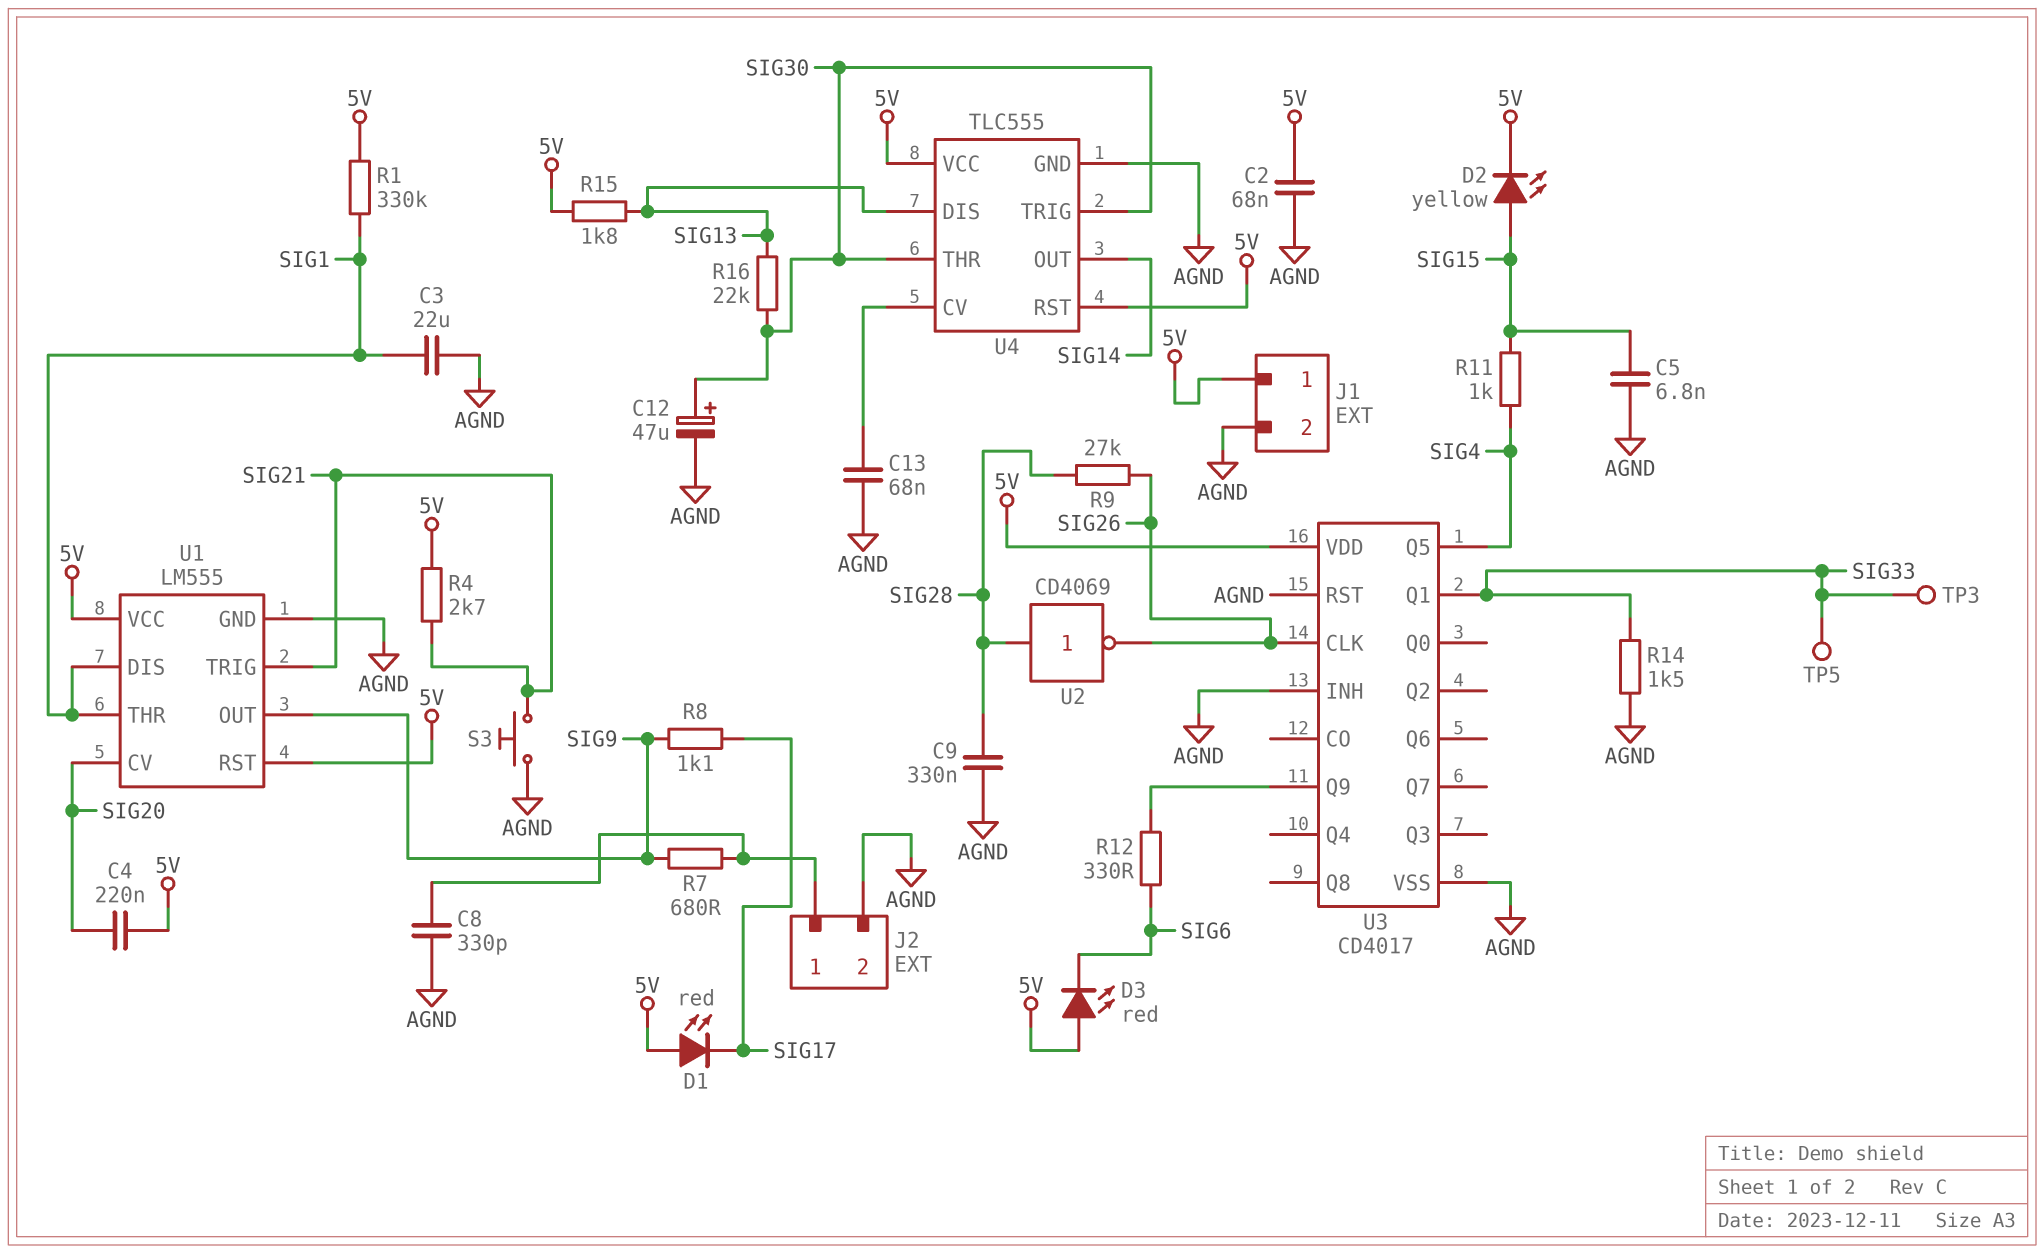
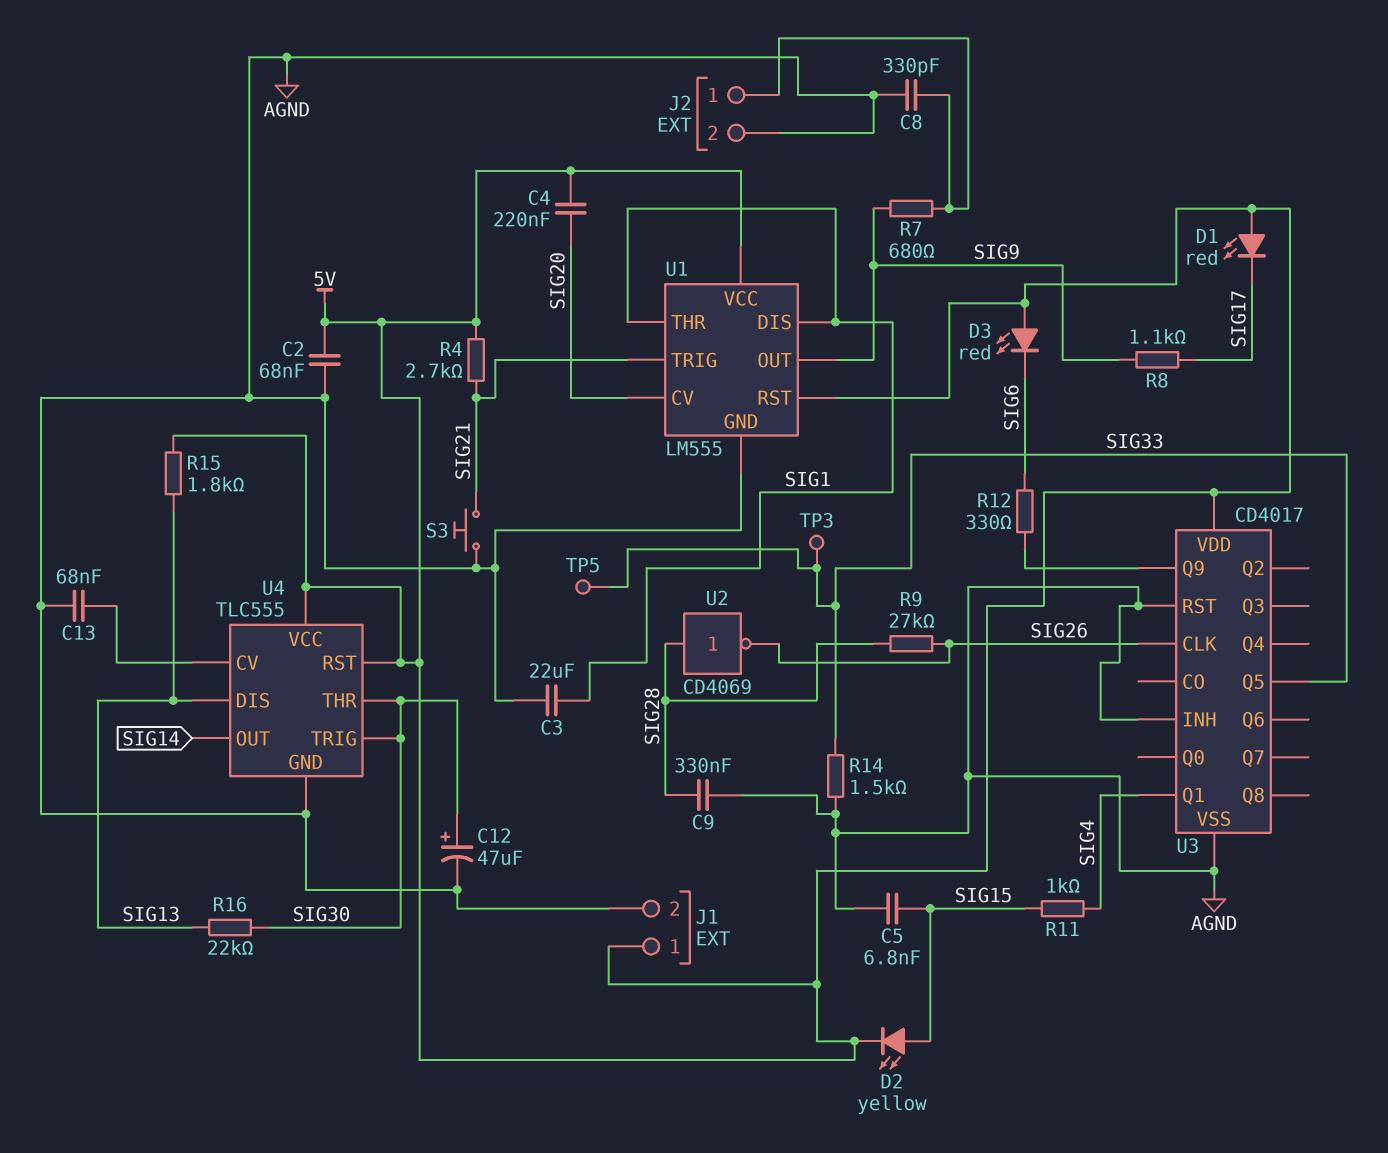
R1: 330k (5V, SIG1) -> none
U3 pin Q1: SIG33 -> SIG4
U3 pin Q5: SIG4 -> SIG33

